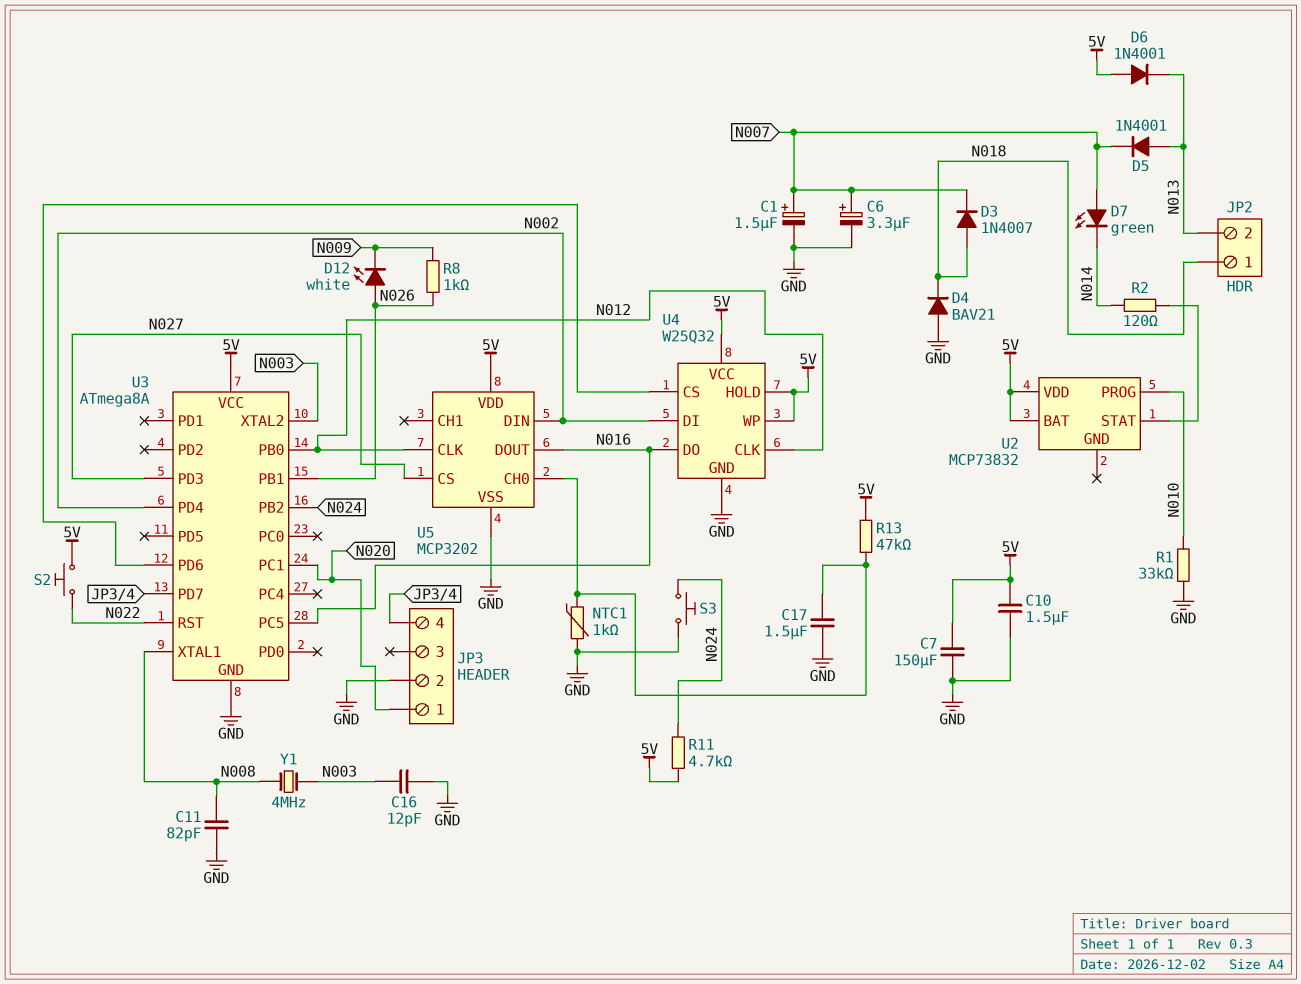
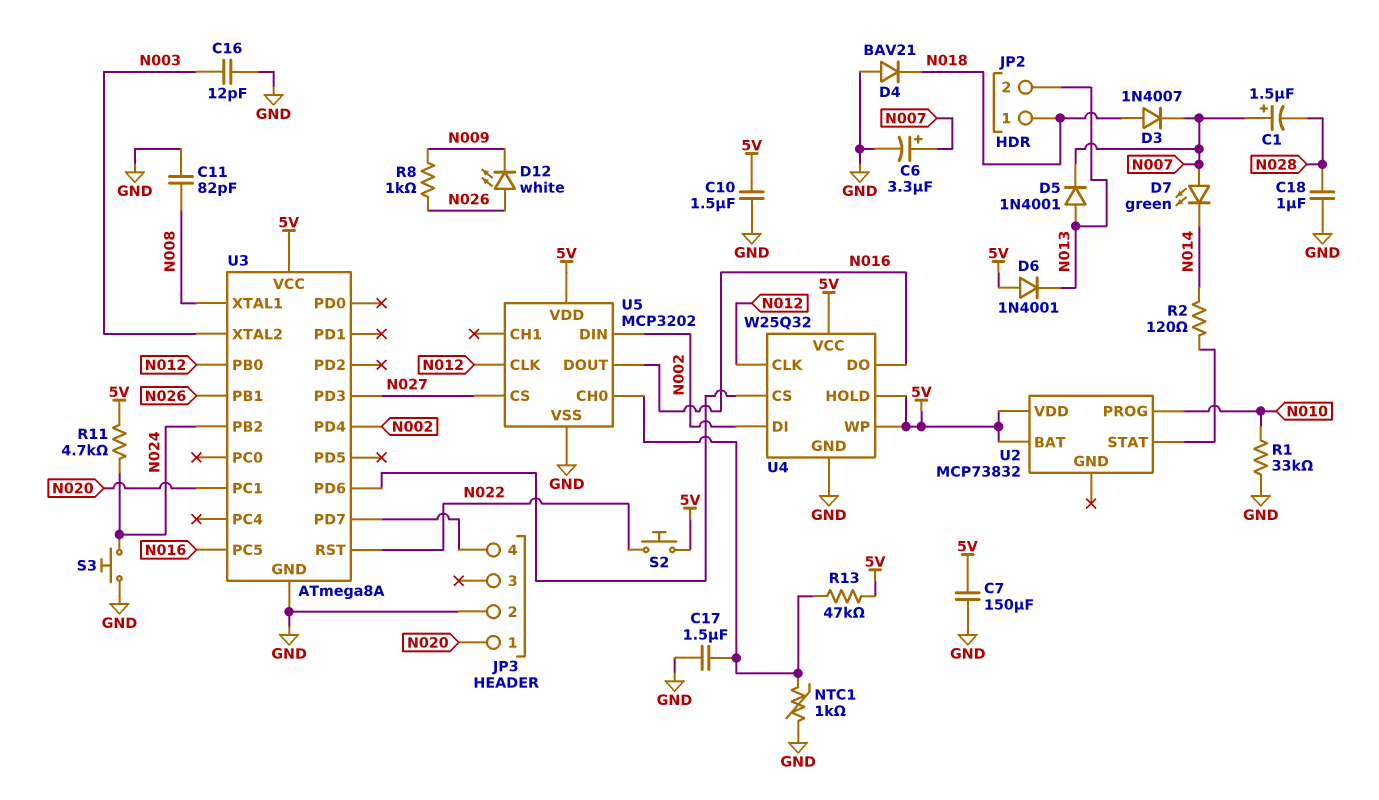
C1: 1.5uF (plus N007, minus GND) -> 1.5uF (plus N007, minus N028)
C18: none -> 1uF (GND, N028)
Y1: 4MHz (N003, N008) -> none

